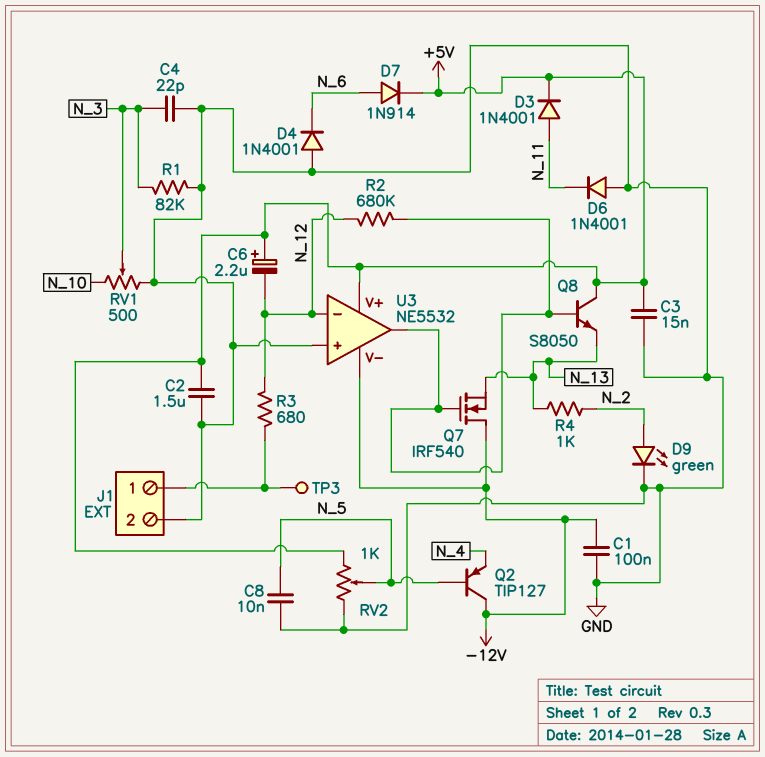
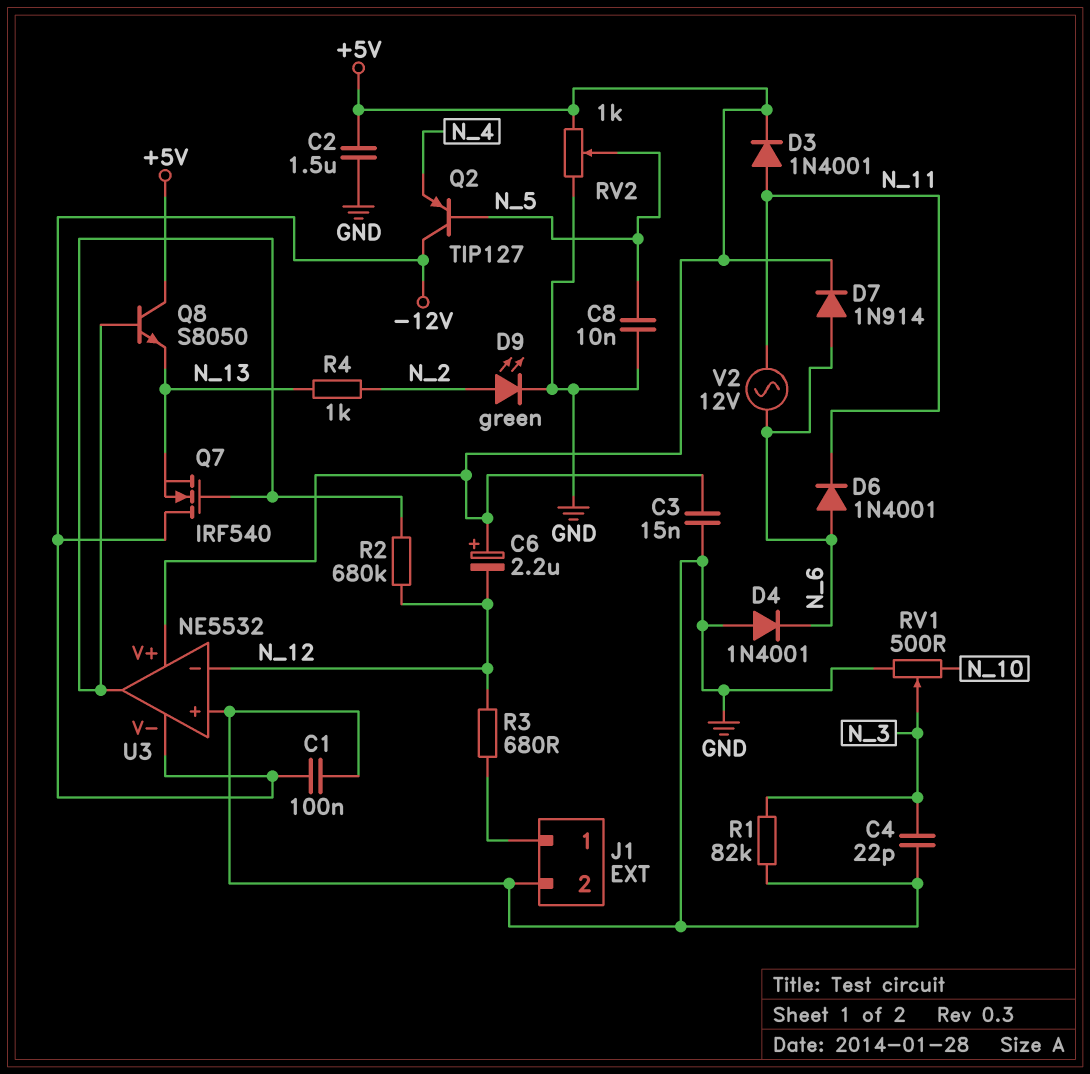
D6: diode 1N4001 (A GND, K N_11) -> diode 1N4001 (A N_6, K N_11)
TP3: test point (J1/1) -> none
V2: none -> AC 12V (N_6, N_11)

